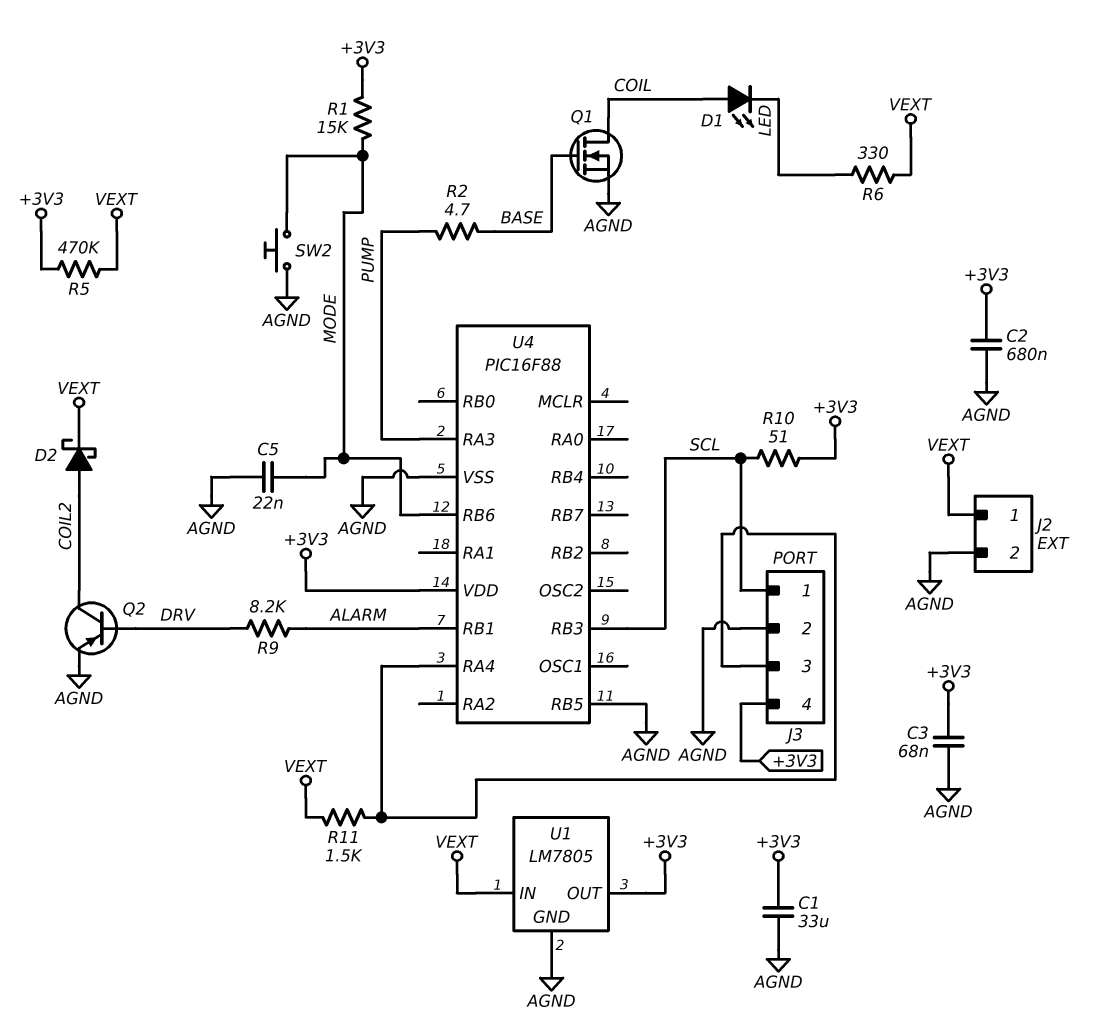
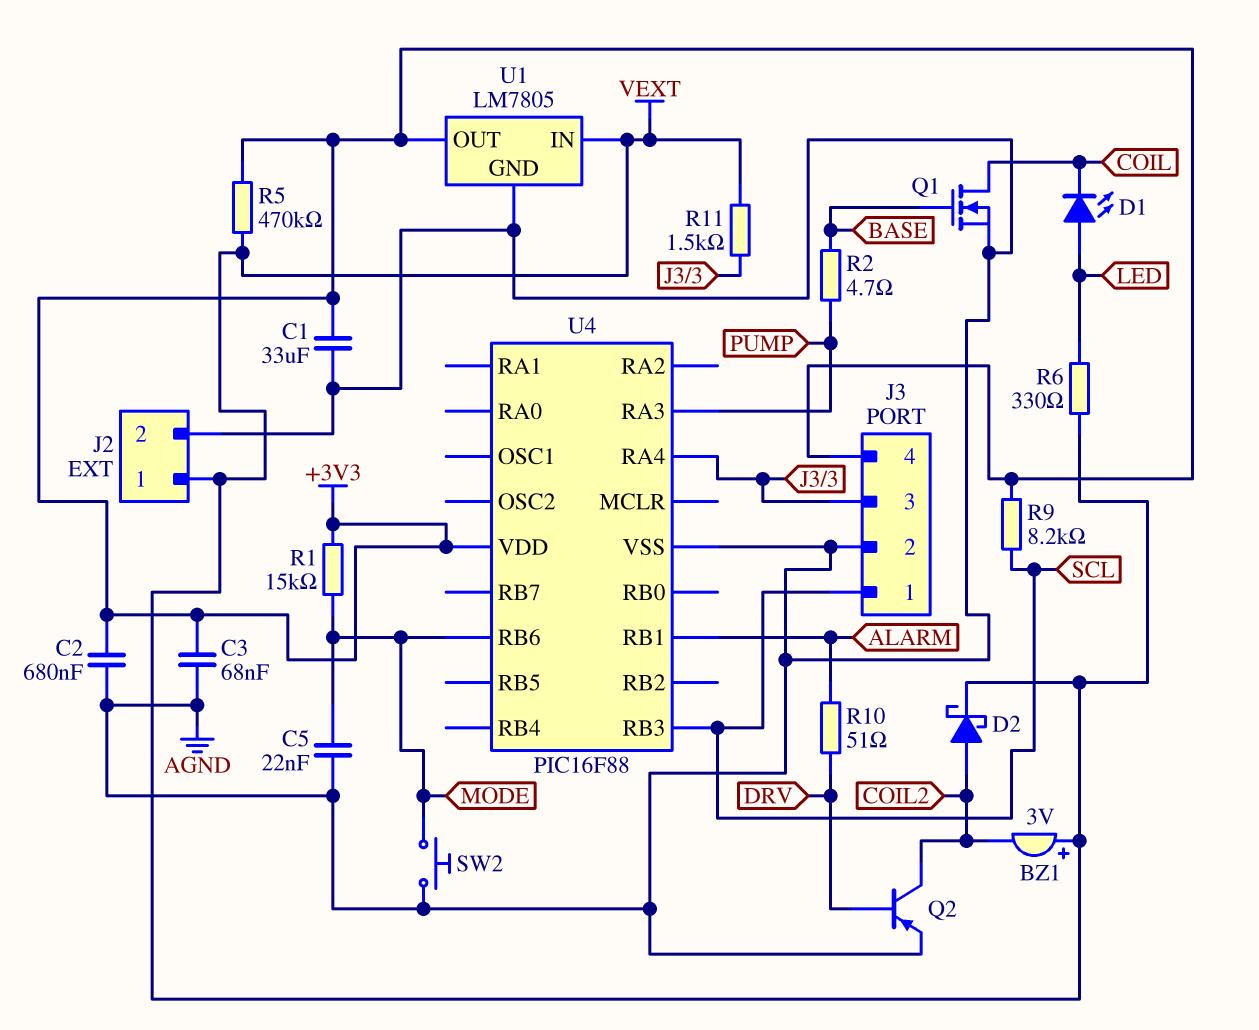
BZ1: none -> buzzer 3V (plus VEXT, minus COIL2)
D1: LED (A COIL, K LED) -> LED (A LED, K COIL)
R9: 8.2k (ALARM, DRV) -> 8.2k (+3V3, SCL)
R10: 51 (+3V3, SCL) -> 51 (ALARM, DRV)
U4 pin RB5: AGND -> none

